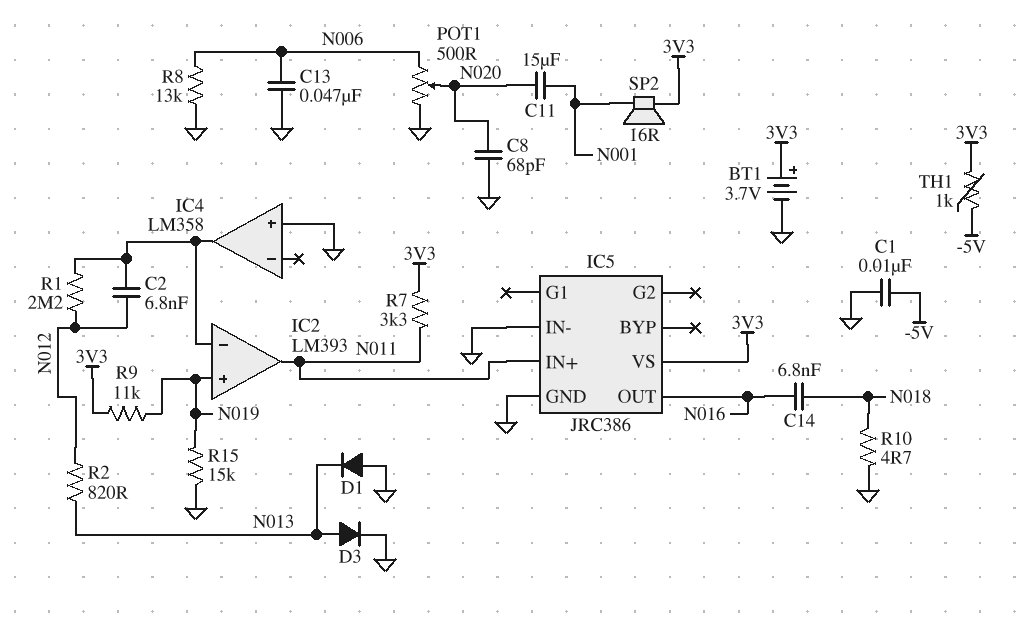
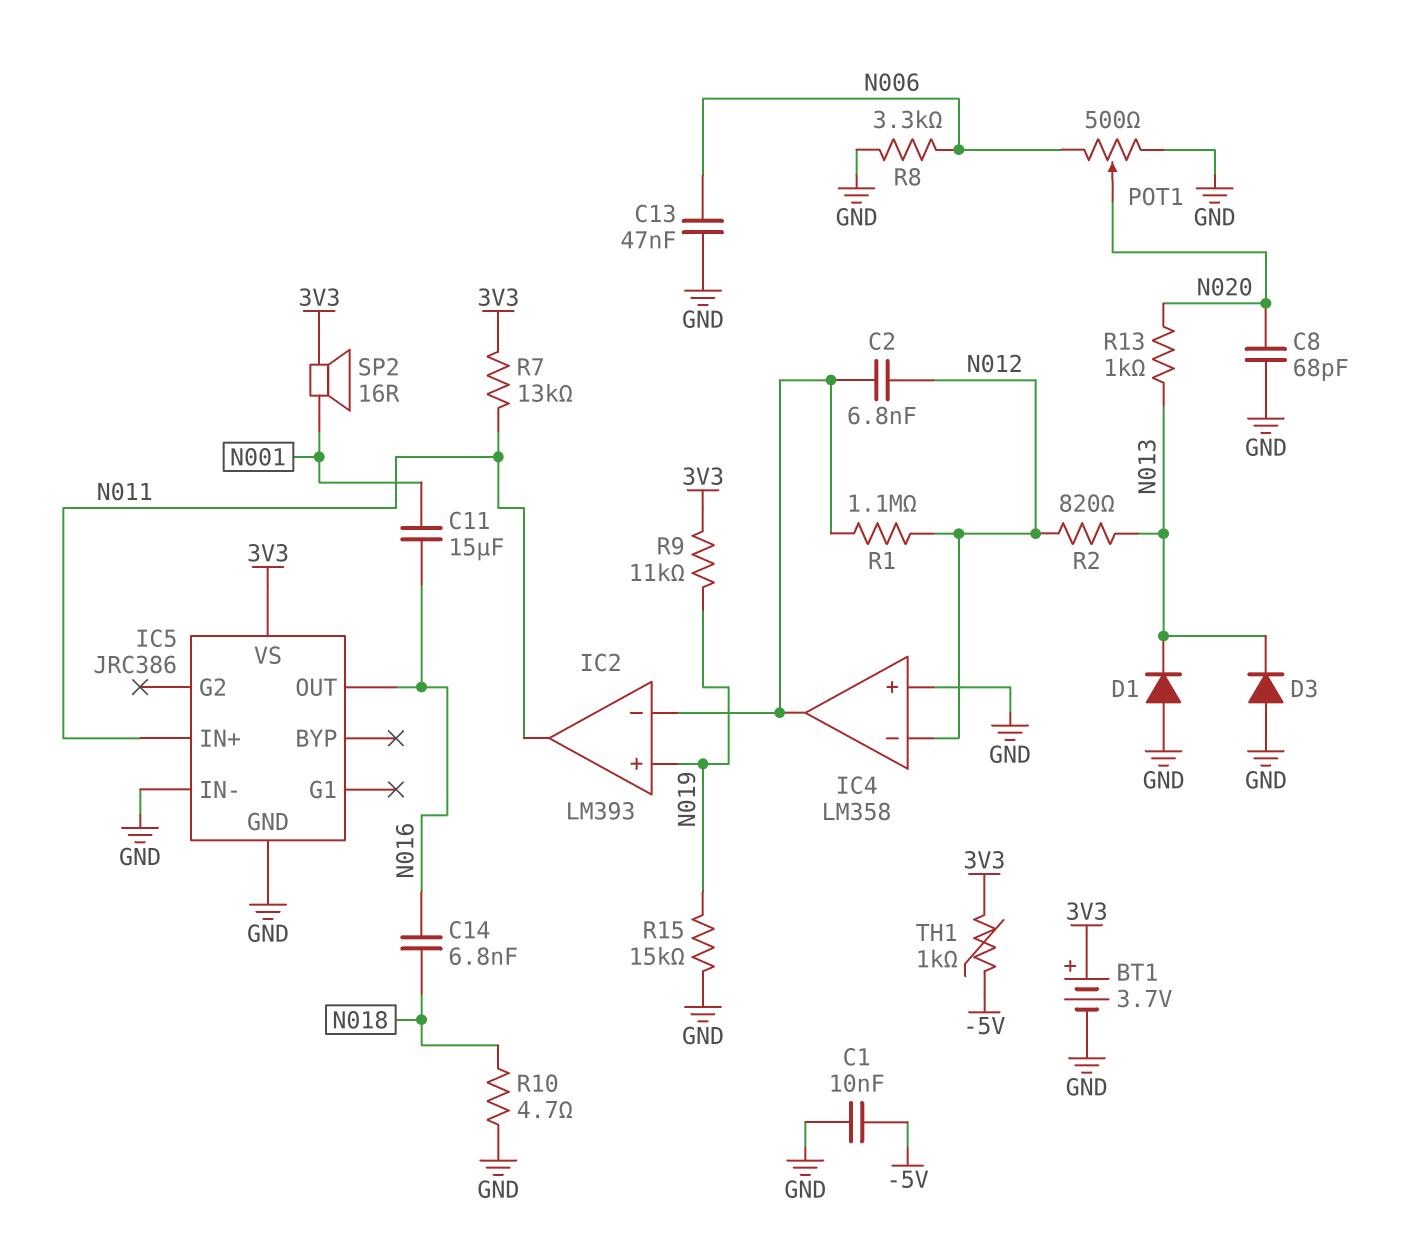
C11: 15uF (N001, N020) -> 15uF (N001, N016)
D3: diode (A N013, K GND) -> diode (A GND, K N013)
IC4 pin in-: none -> N012
R1: 2.2M (IC2/in-, N012) -> 1.1M (IC2/in-, N012)
R7: 3.3k (3V3, N011) -> 13k (3V3, N011)
R8: 13k (GND, N006) -> 3.3k (GND, N006)
R13: none -> 1k (N013, N020)

